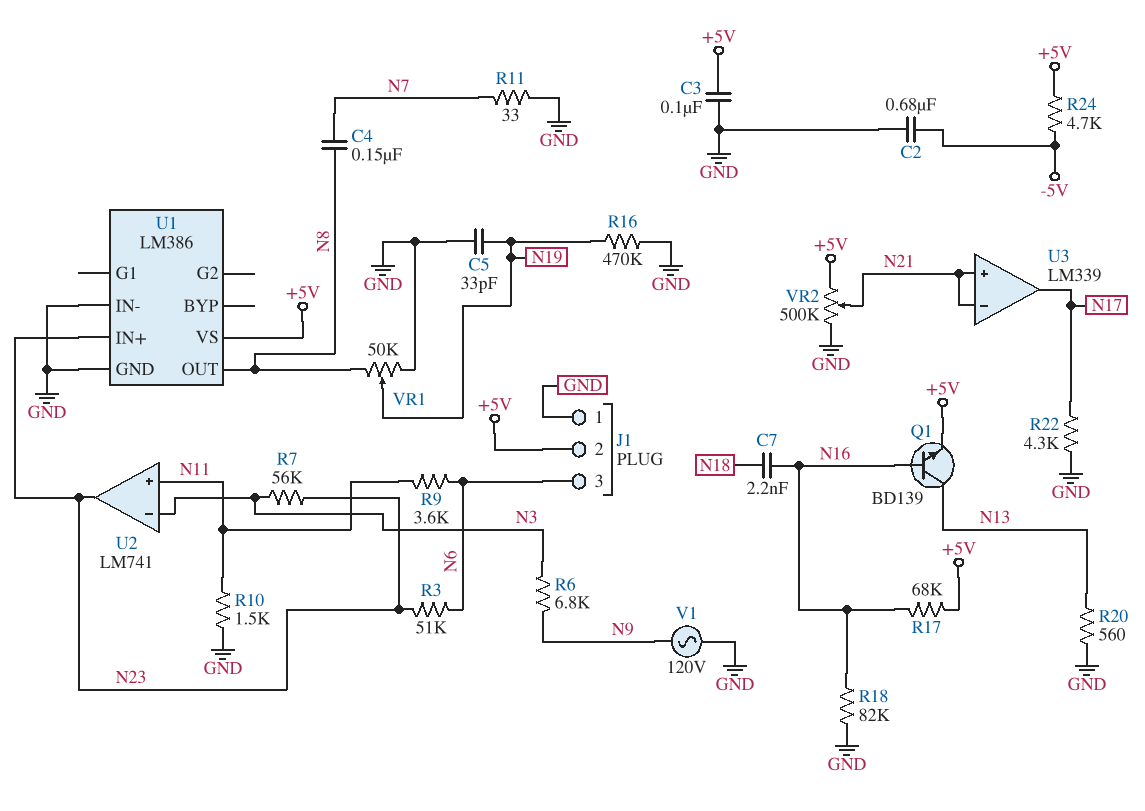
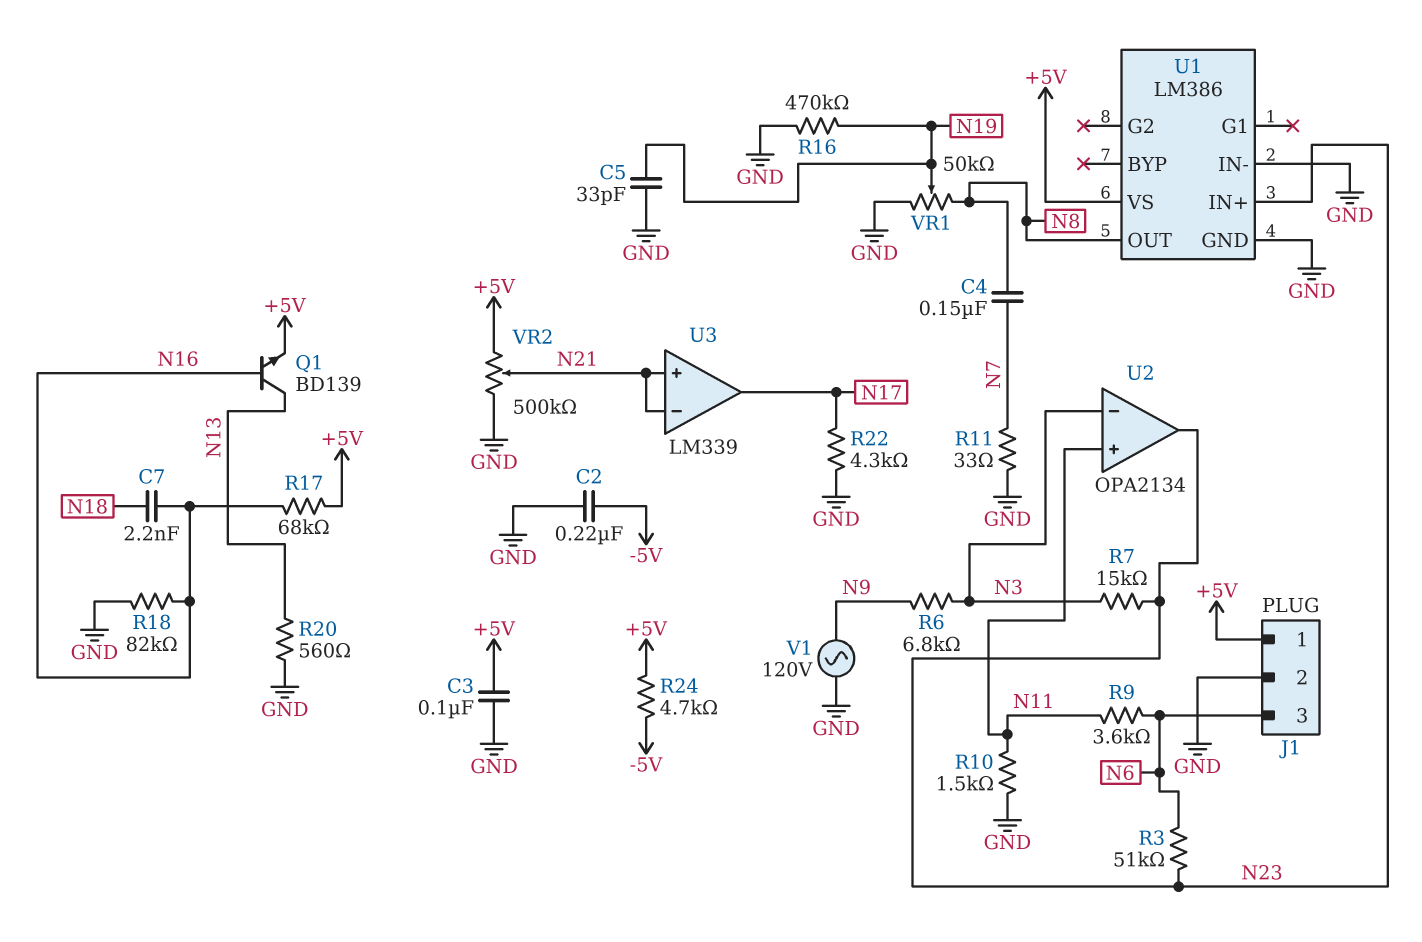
C2: 680nF (-5V, GND) -> 220nF (-5V, GND)
J1 pin 1: GND -> +5V
J1 pin 2: +5V -> GND
R7: 56k (N3, N23) -> 15k (N3, N23)
U2: LM741 -> OPA2134

